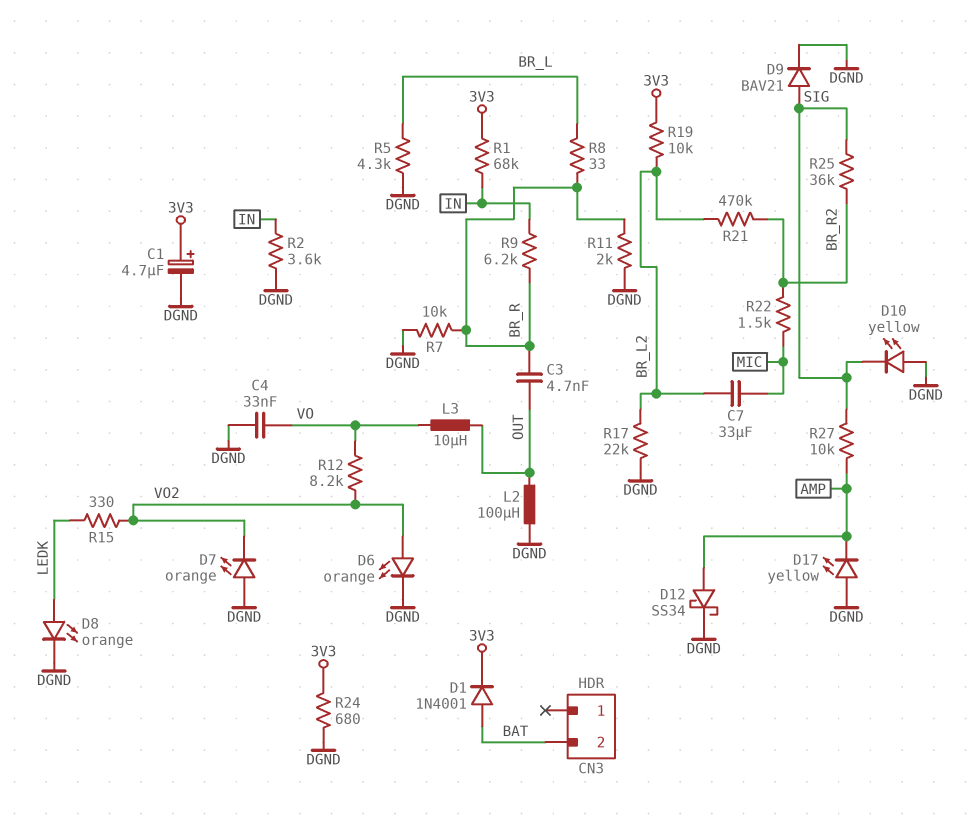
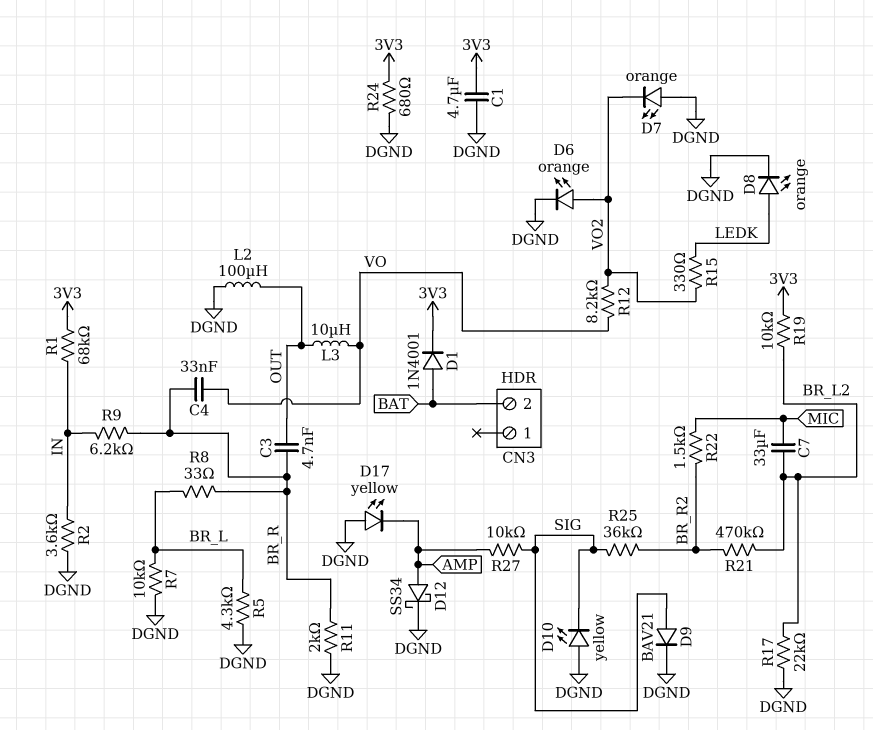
C1: 4.7uF (plus 3V3, minus DGND) -> 4.7uF (3V3, DGND)
C4: 33nF (DGND, VO) -> 33nF (BR_R, VO)
R7: 10k (BR_R, DGND) -> 10k (BR_L, DGND)

